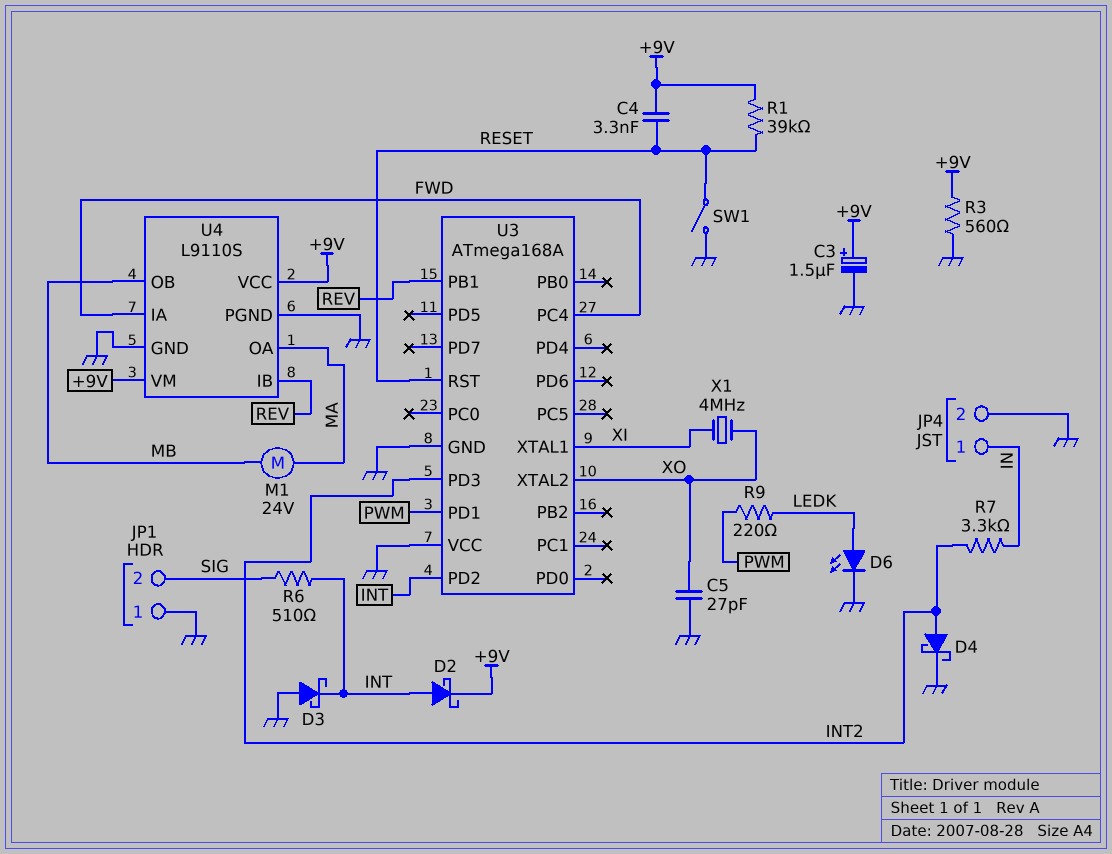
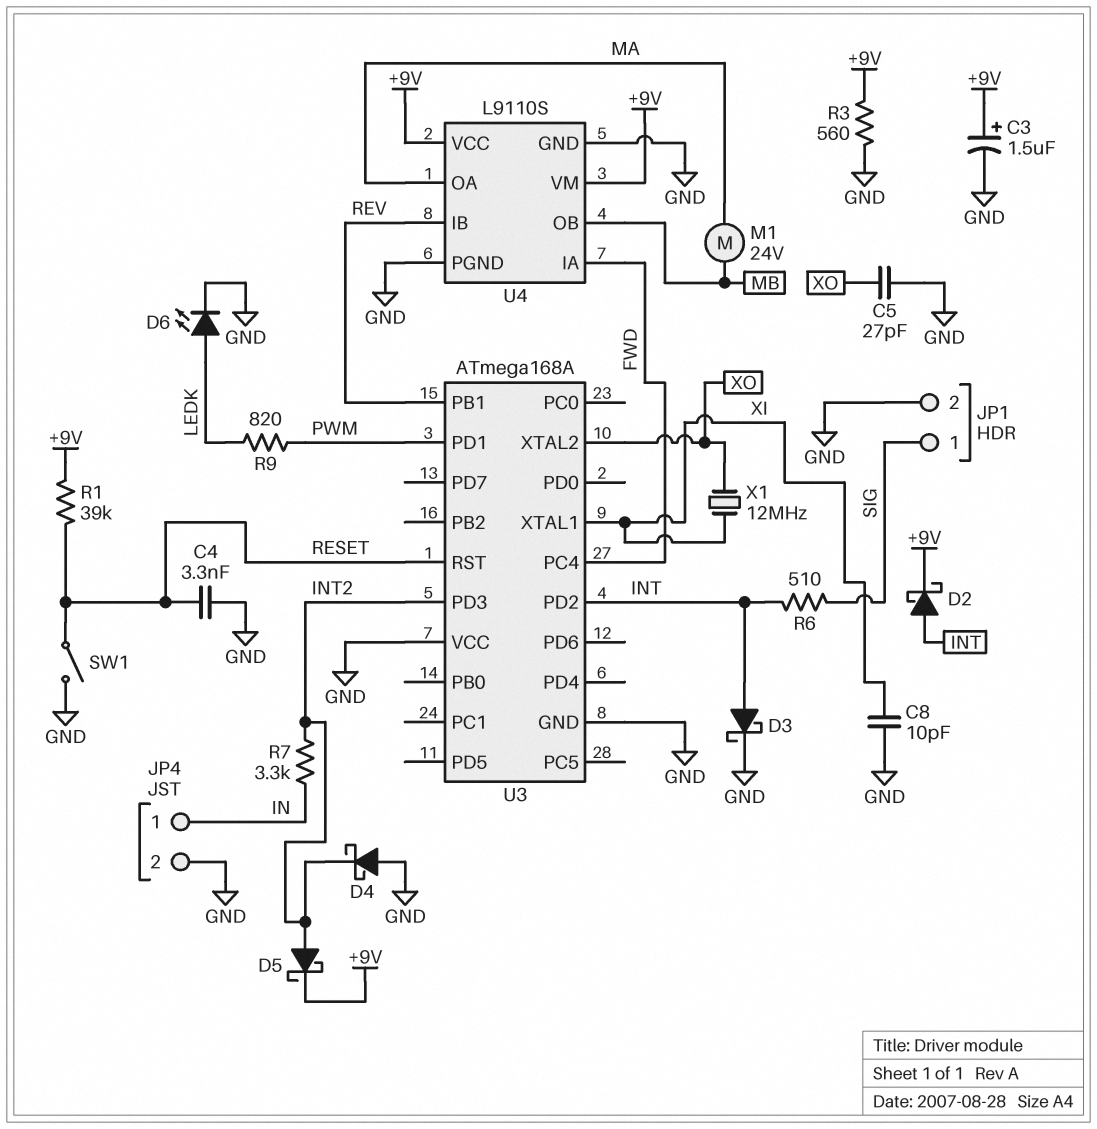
C4: 3.3nF (+9V, RESET) -> 3.3nF (GND, RESET)
C8: none -> 10pF (GND, XI)
D3: schottky (A GND, K INT) -> schottky (A INT, K GND)
D4: schottky (A INT2, K GND) -> schottky (A GND, K INT2)
D5: none -> schottky (A INT2, K +9V)
JP1 pin 1: GND -> SIG
JP1 pin 2: SIG -> GND
R9: 220 (LEDK, PWM) -> 820 (LEDK, PWM)
X1: 4MHz (XI, XO) -> 12MHz (XI, XO)

